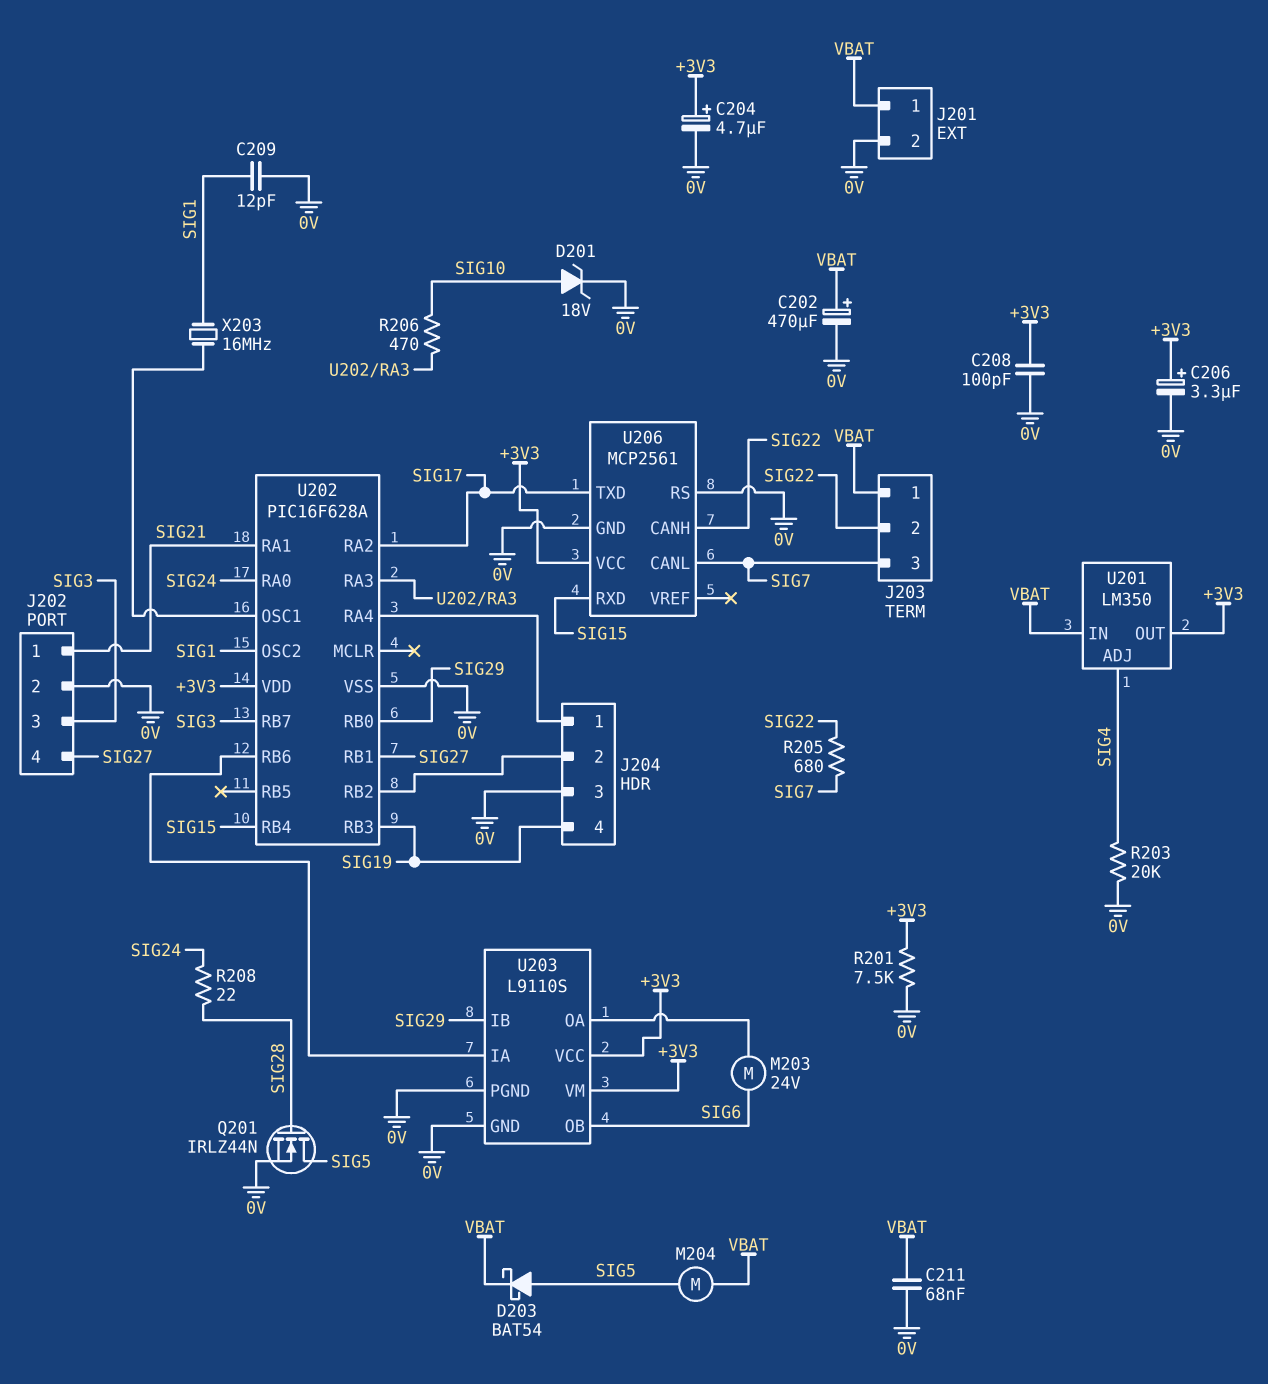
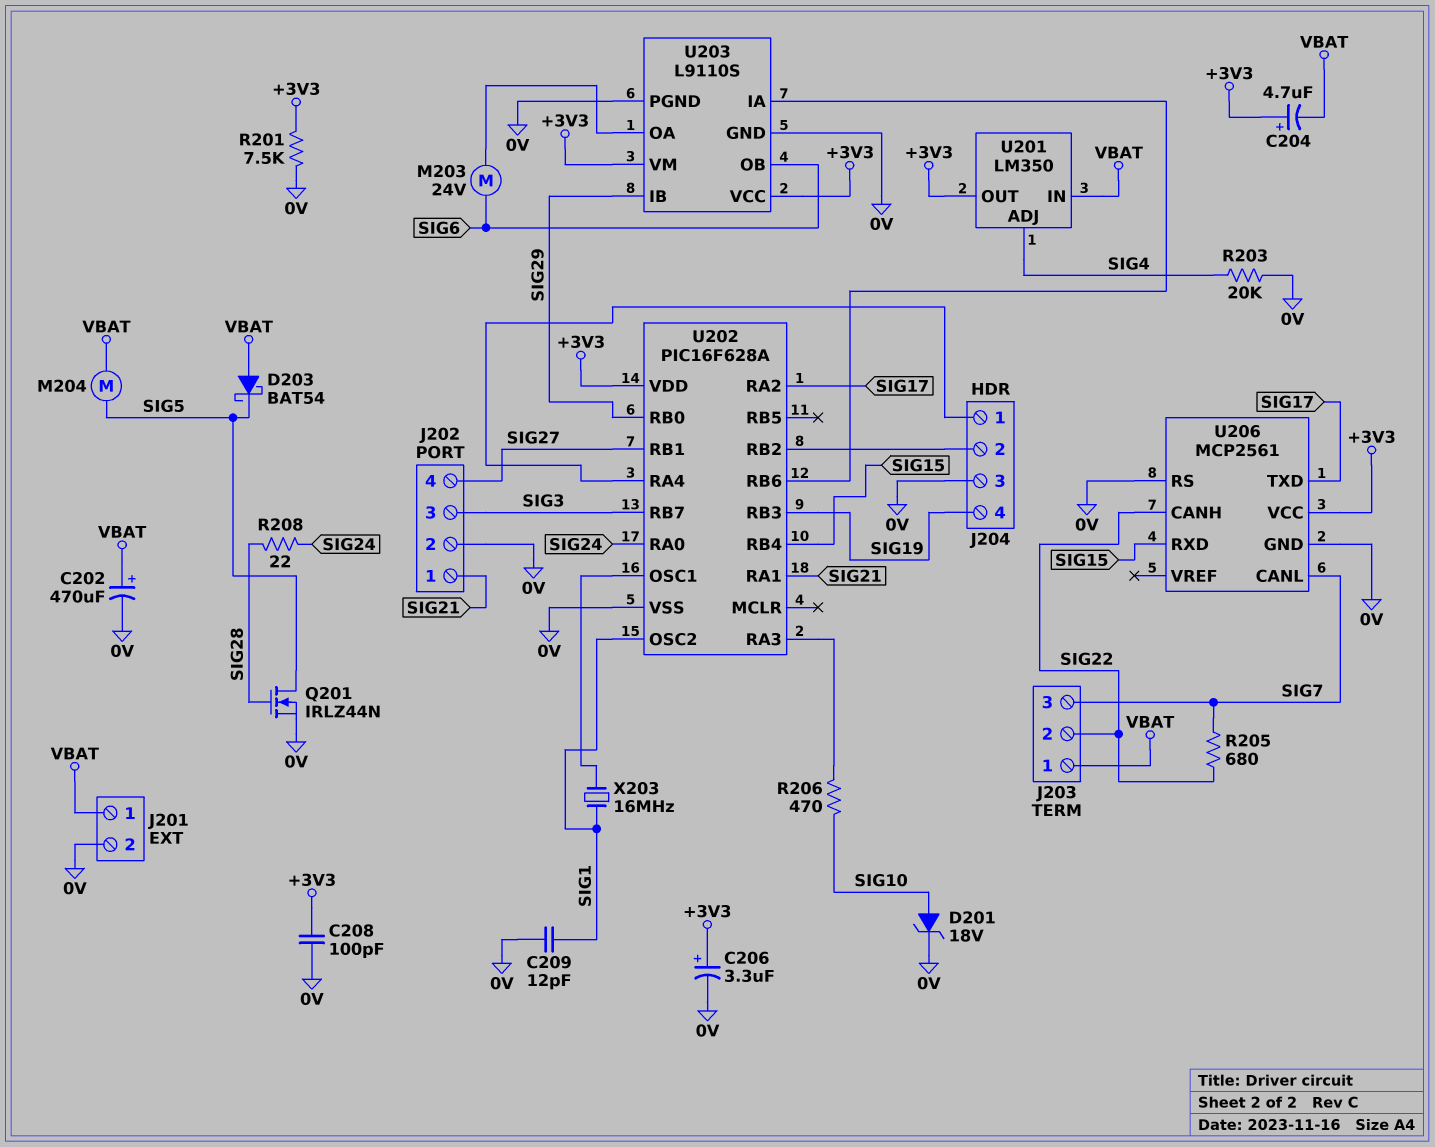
C204: 4.7uF (plus +3V3, minus 0V) -> 4.7uF (plus +3V3, minus VBAT)
C211: 68nF (0V, VBAT) -> none
D203: schottky BAT54 (A SIG5, K VBAT) -> schottky BAT54 (A VBAT, K SIG5)

